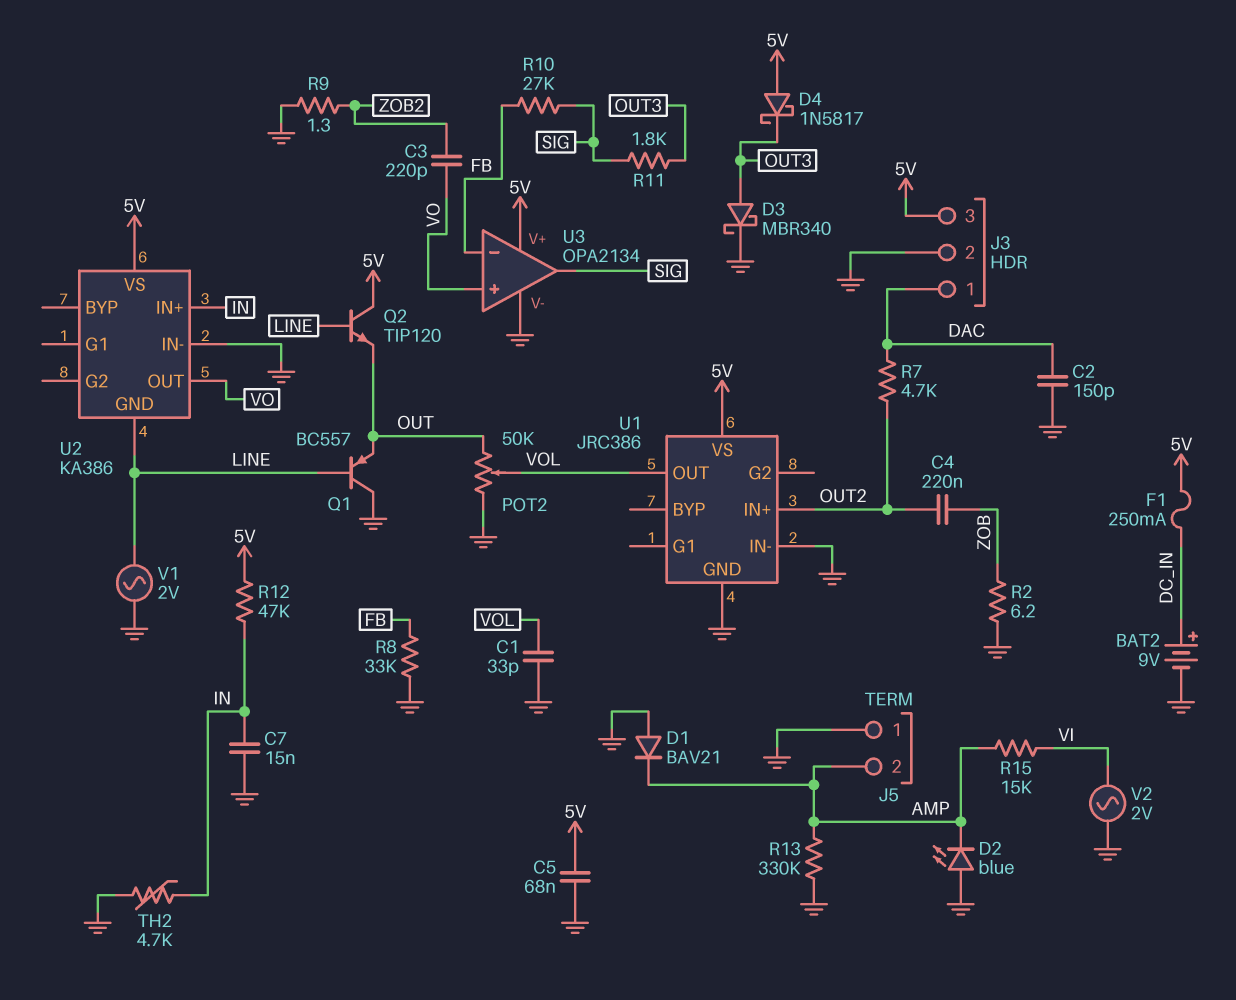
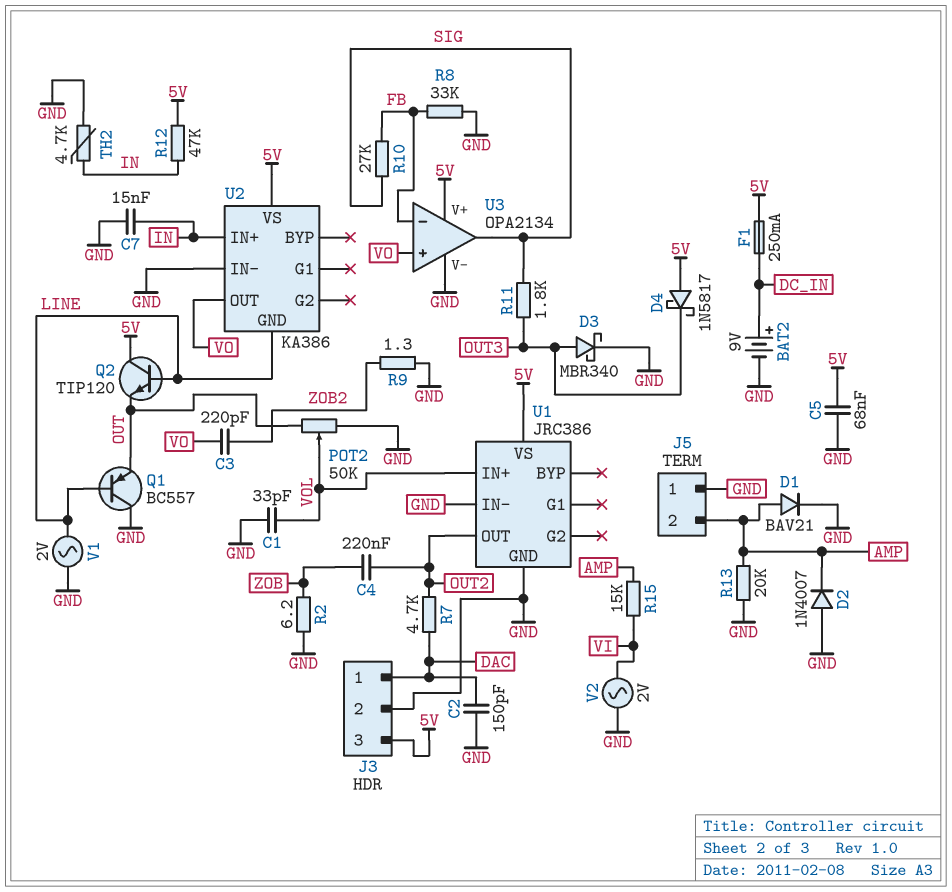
D1: diode BAV21 (A GND, K AMP) -> diode BAV21 (A AMP, K GND)
D2: LED blue (A GND, K AMP) -> diode 1N4007 (A GND, K AMP)
R13: 330k (AMP, GND) -> 20k (AMP, GND)
U1 pin IN+: OUT2 -> VOL
U1 pin OUT: VOL -> OUT2

